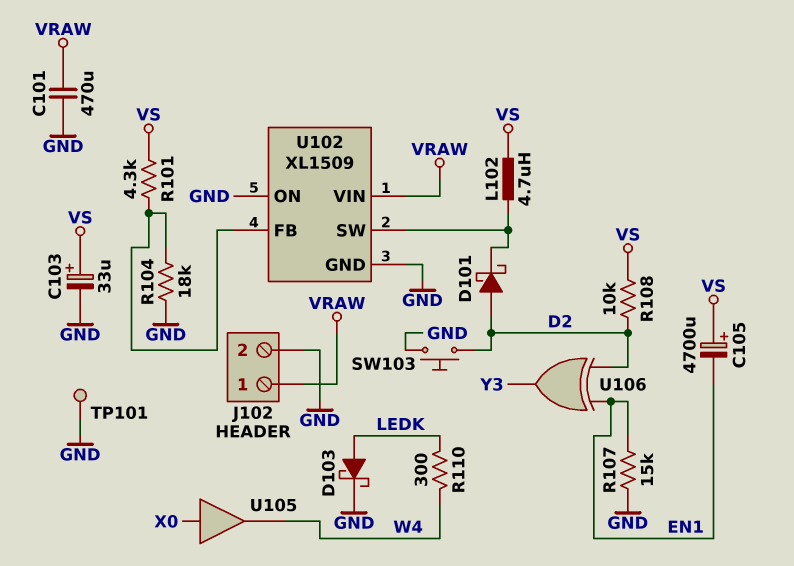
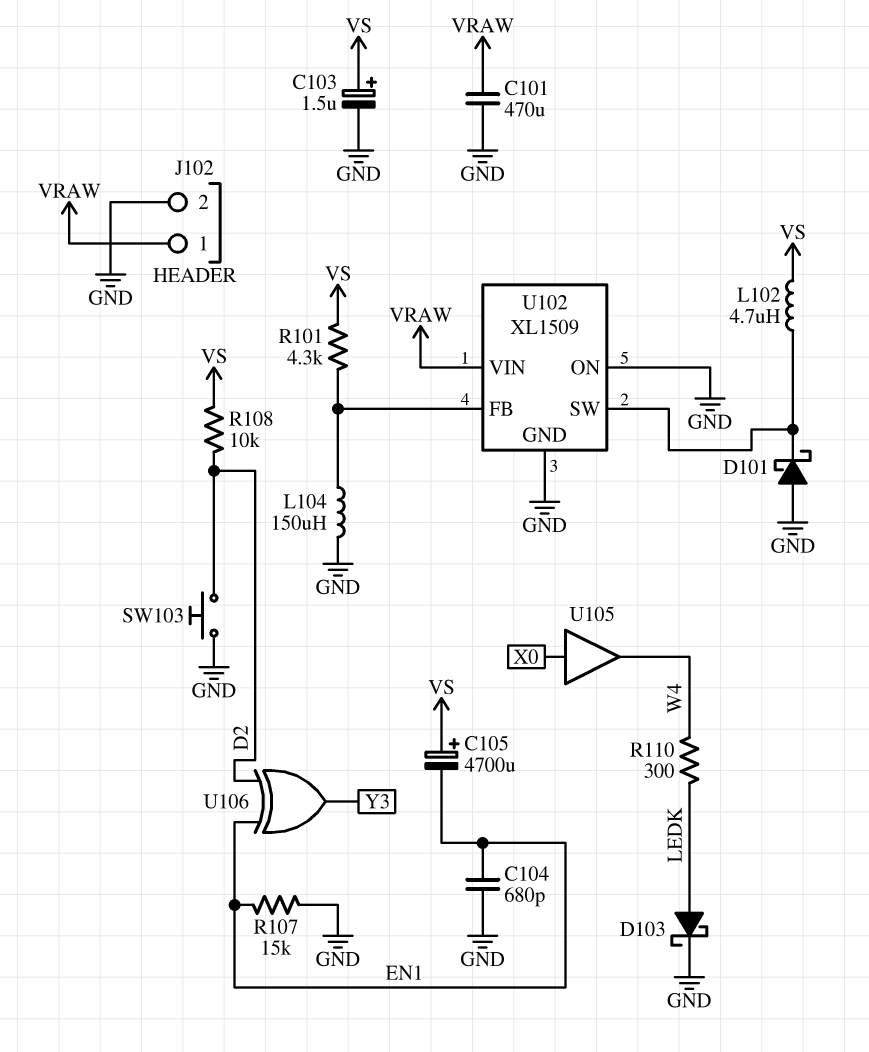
C103: 33uF (plus VS, minus GND) -> 1.5uF (plus VS, minus GND)
C104: none -> 680pF (EN1, GND)
D101: schottky (A D2, K U102/SW) -> schottky (A GND, K U102/SW)
L104: none -> 150uH (GND, U102/FB)
R104: 18k (GND, U102/FB) -> none
TP101: test point (GND) -> none

